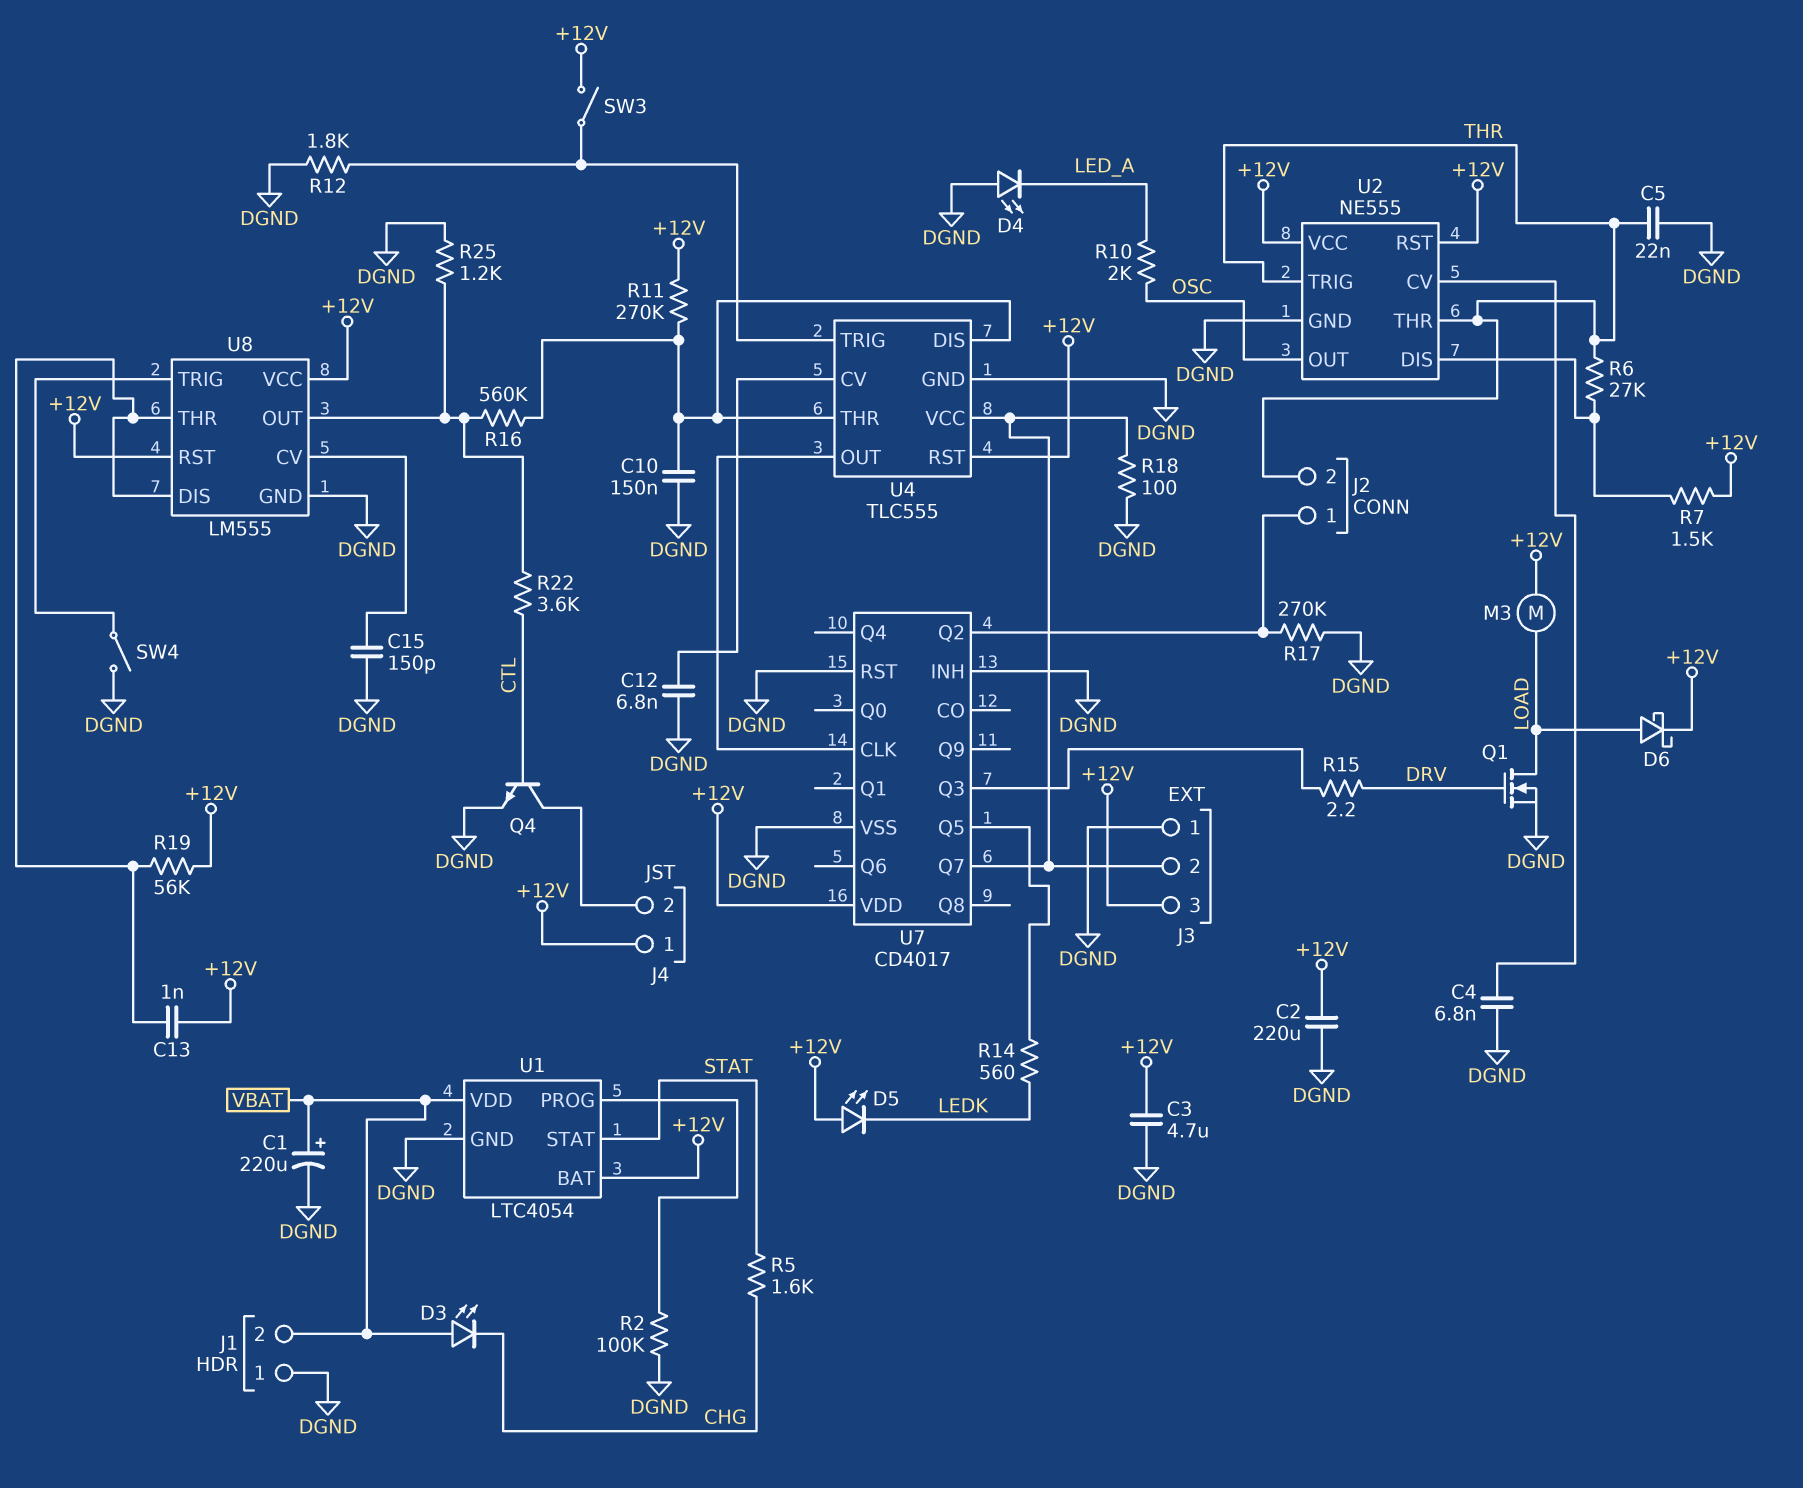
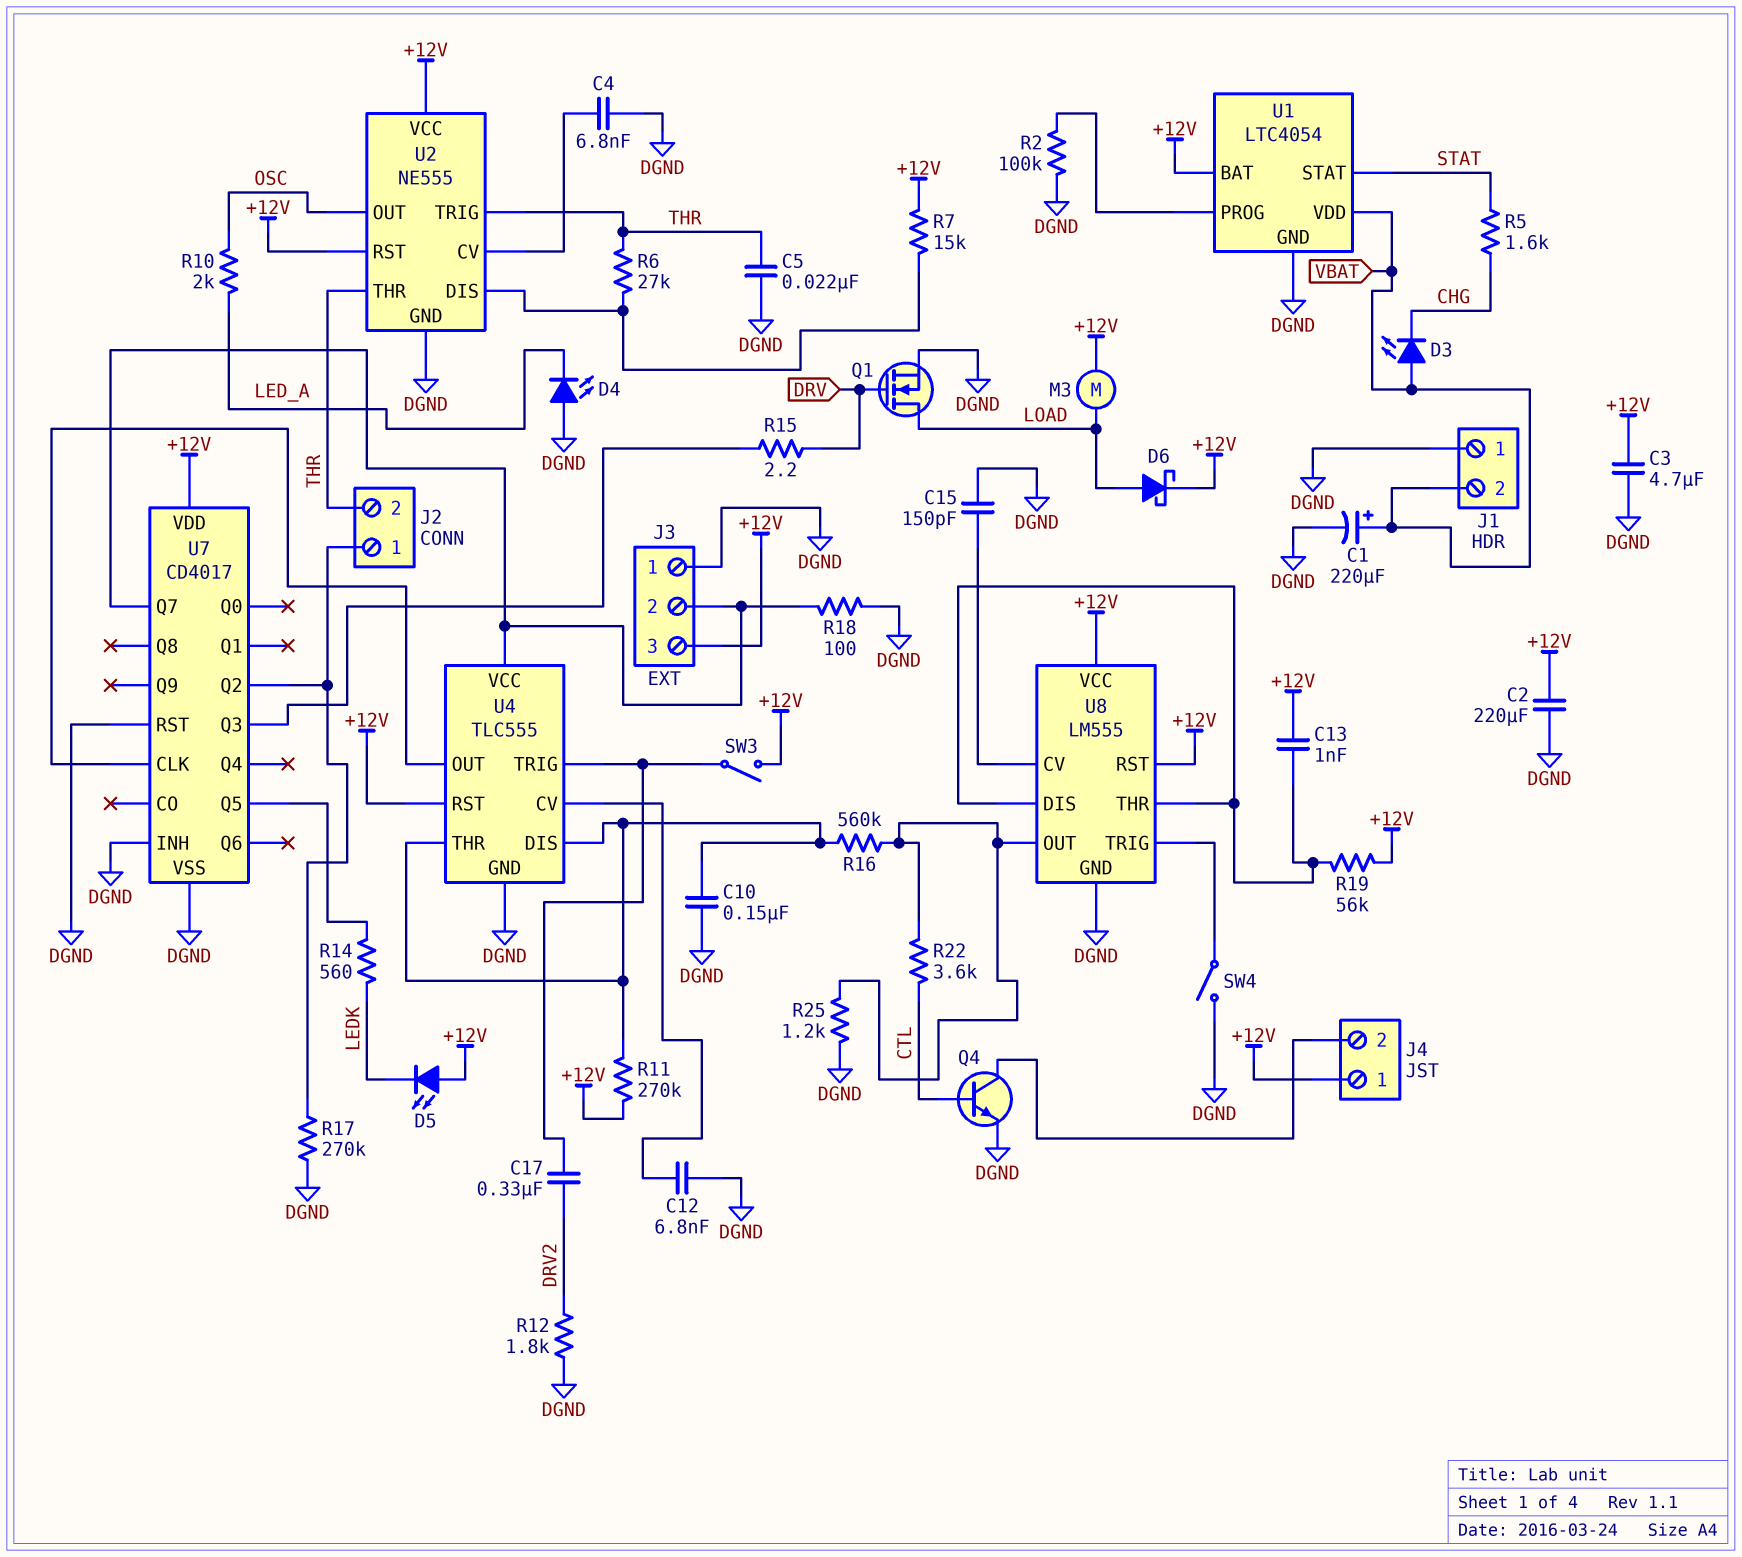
C17: none -> 330nF (DRV2, U4/TRIG)
R7: 1.5k (+12V, U2/DIS) -> 15k (+12V, U2/DIS)
R12: 1.8k (DGND, U4/TRIG) -> 1.8k (DGND, DRV2)

